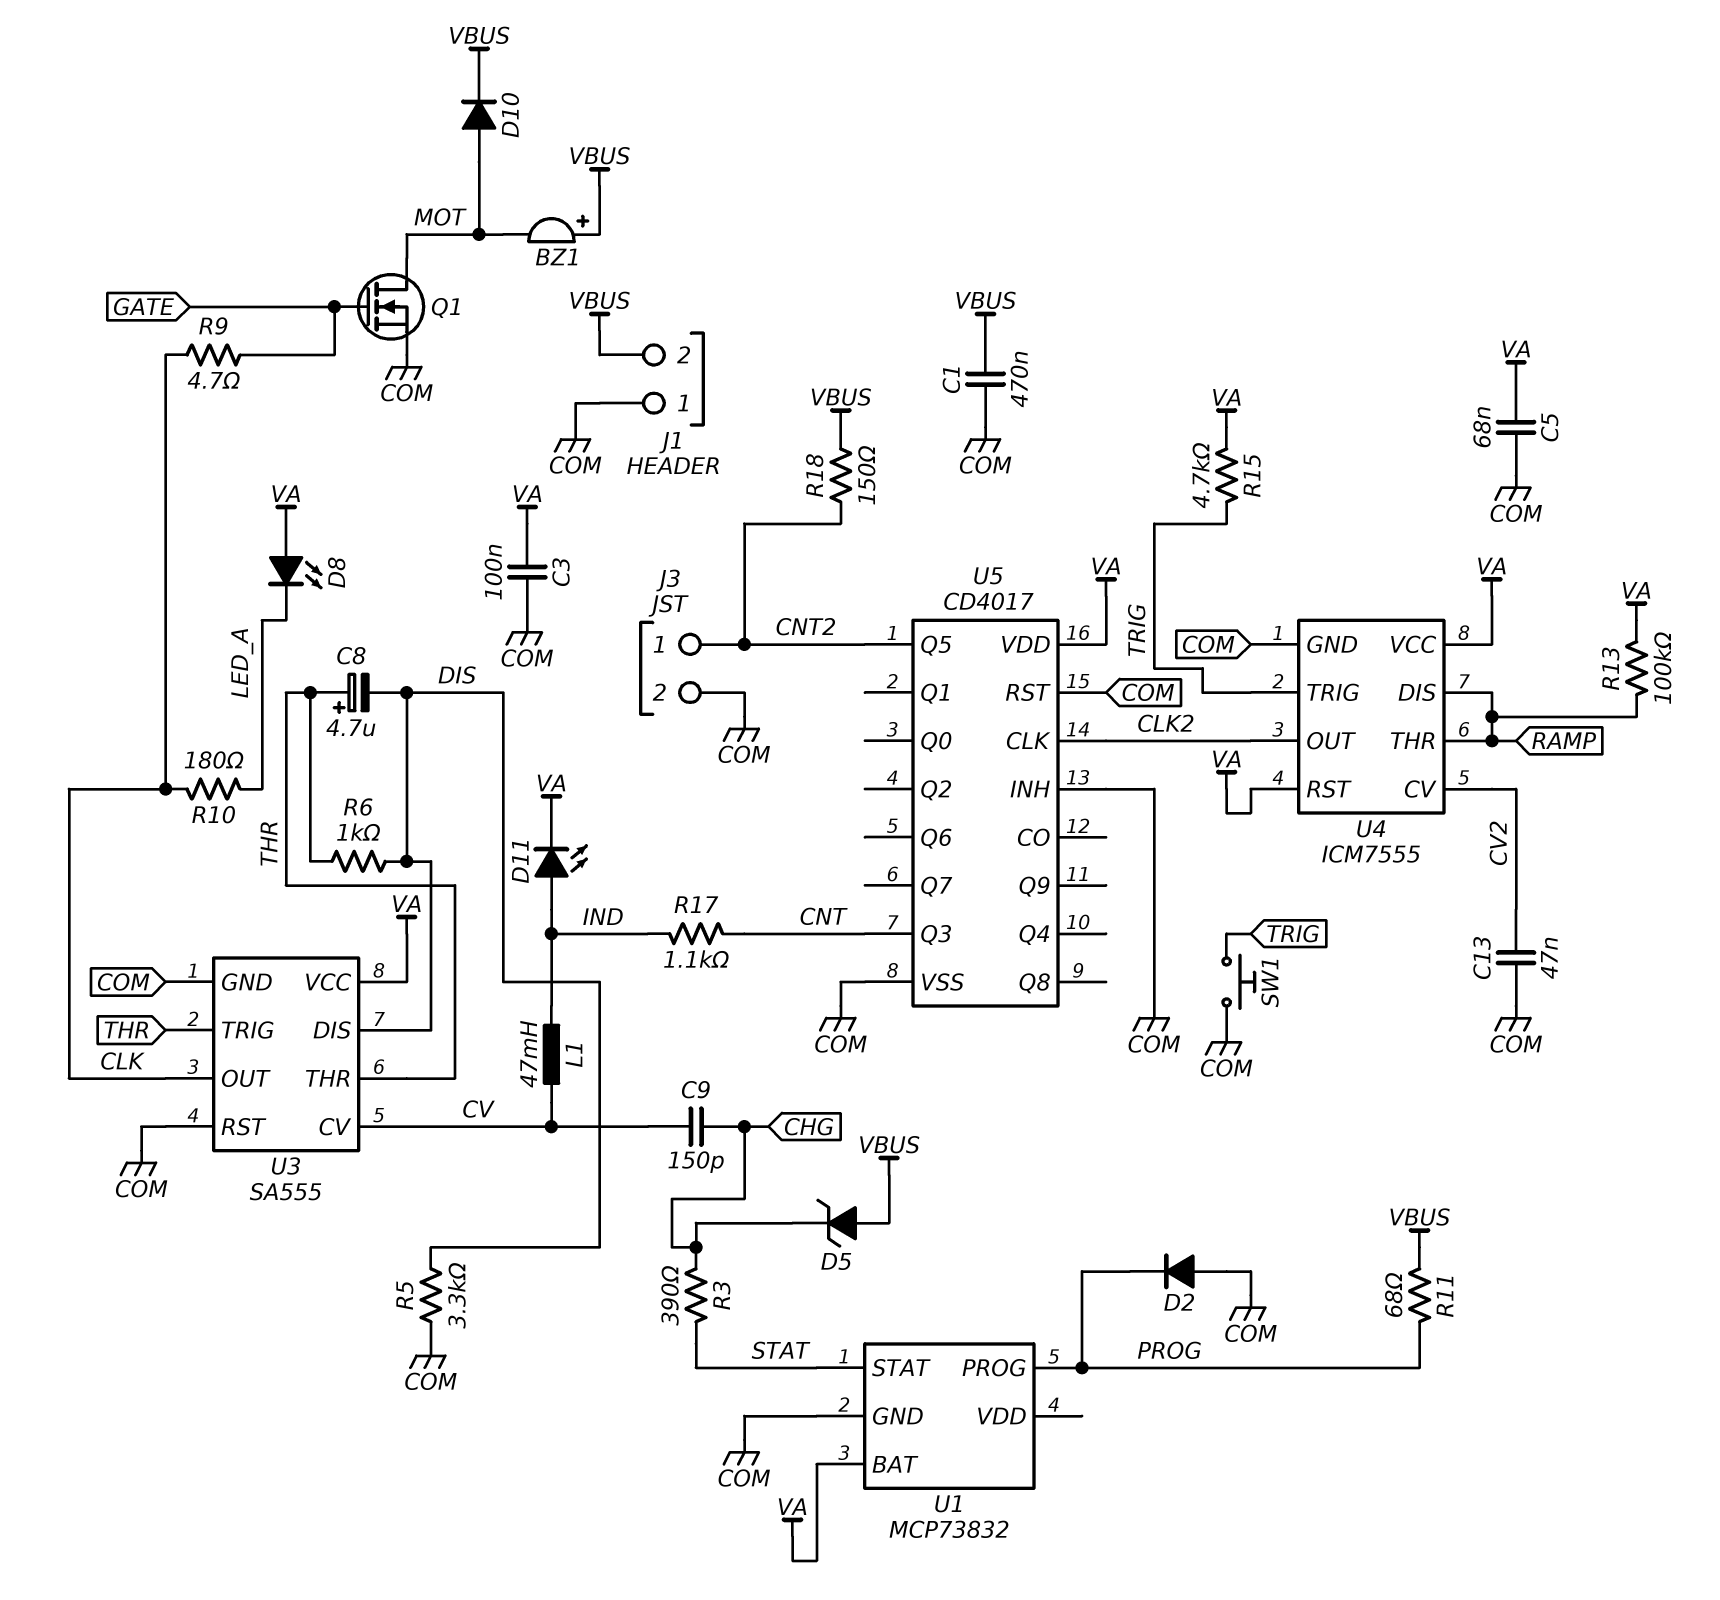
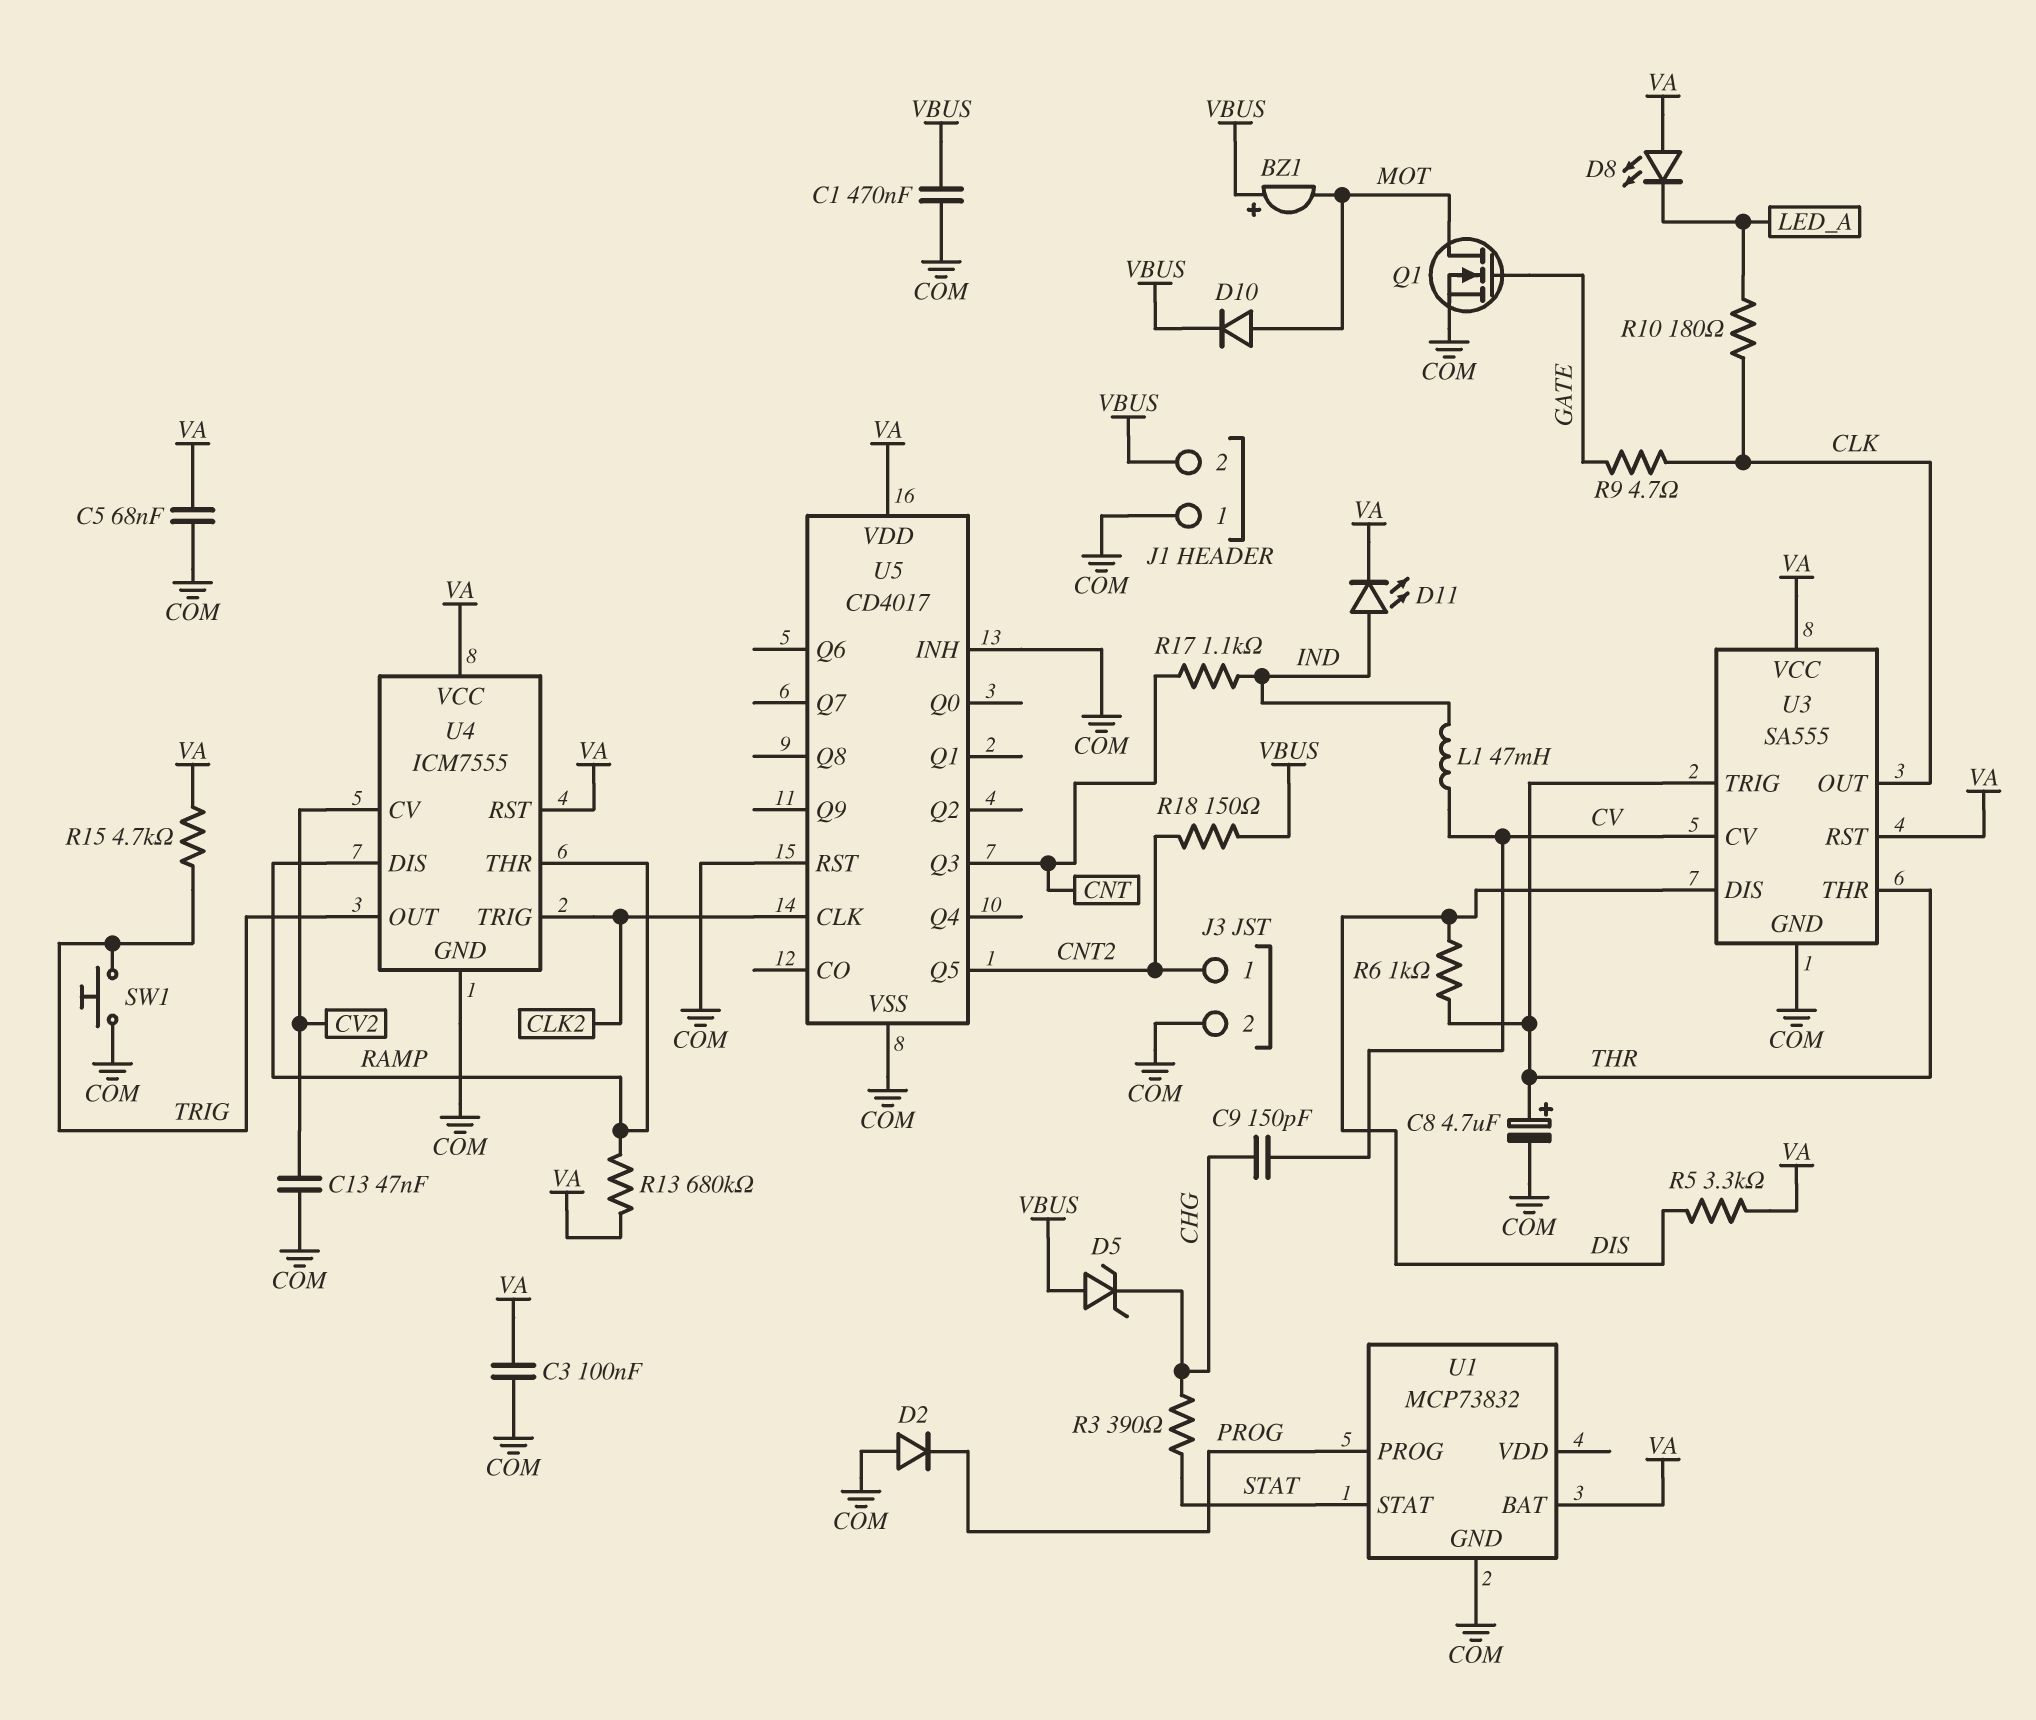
C8: 4.7uF (plus THR, minus DIS) -> 4.7uF (plus THR, minus COM)
R5: 3.3k (COM, DIS) -> 3.3k (DIS, VA)
R11: 68 (PROG, VBUS) -> none
R13: 100k (RAMP, VA) -> 680k (RAMP, VA)
U3 pin RST: COM -> VA
U4 pin OUT: CLK2 -> TRIG
U4 pin TRIG: TRIG -> CLK2

